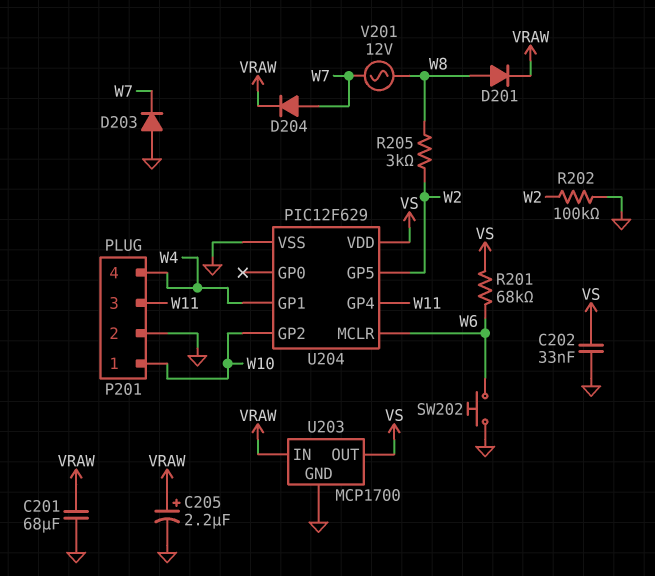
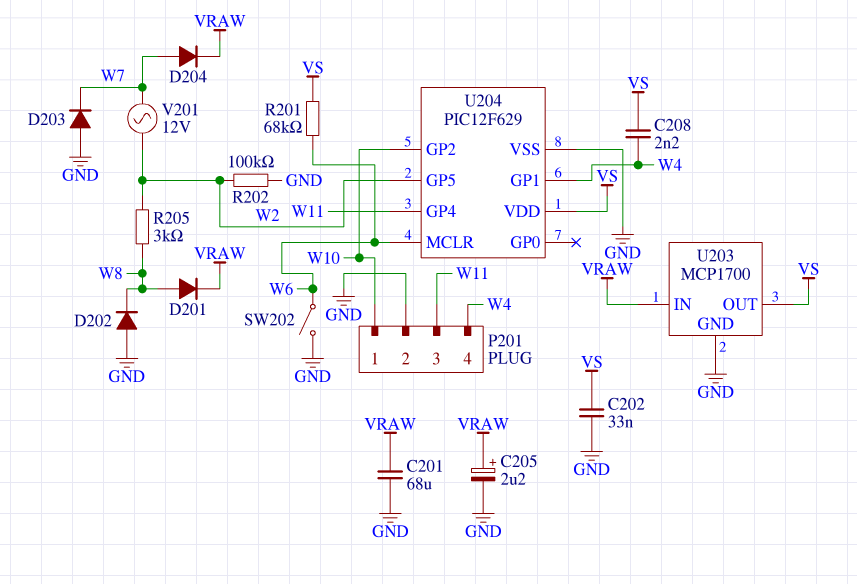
C208: none -> 2.2nF (VS, W4)
D202: none -> diode (A GND, K W8)
SW202: button (GND, W6) -> switch (GND, W6)
V201: AC 12V (W7, W8) -> AC 12V (W2, W7)

